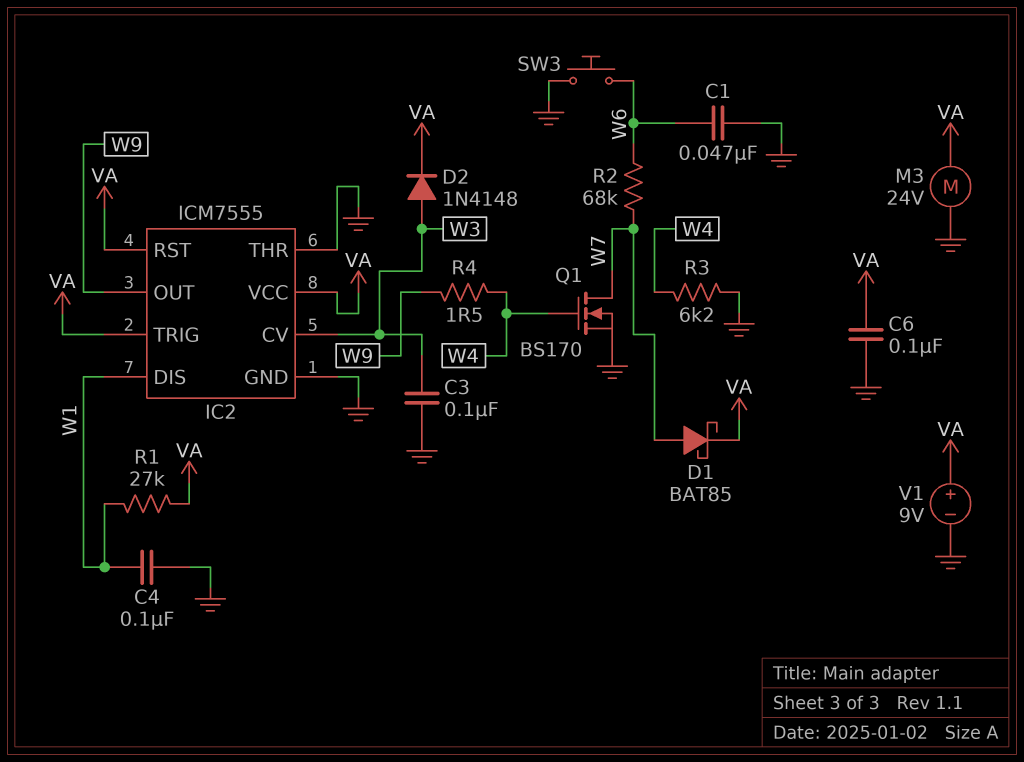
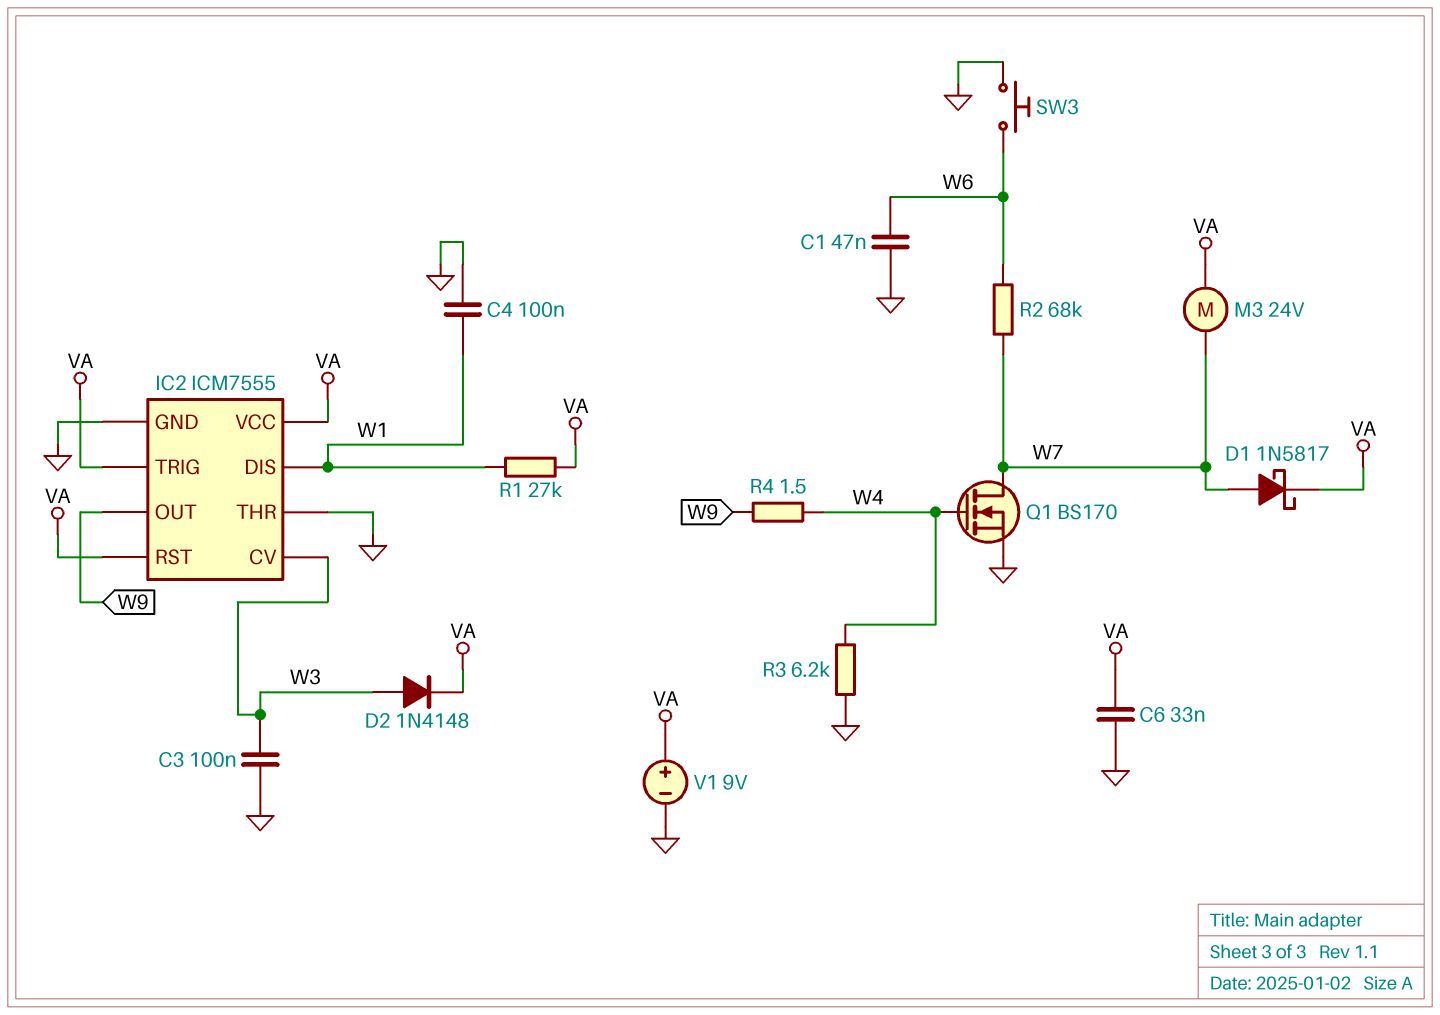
C6: 100nF (GND, VA) -> 33nF (GND, VA)
D1: schottky BAT85 (A W7, K VA) -> schottky 1N5817 (A W7, K VA)
M3: motor 24V (GND, VA) -> motor 24V (VA, W7)

